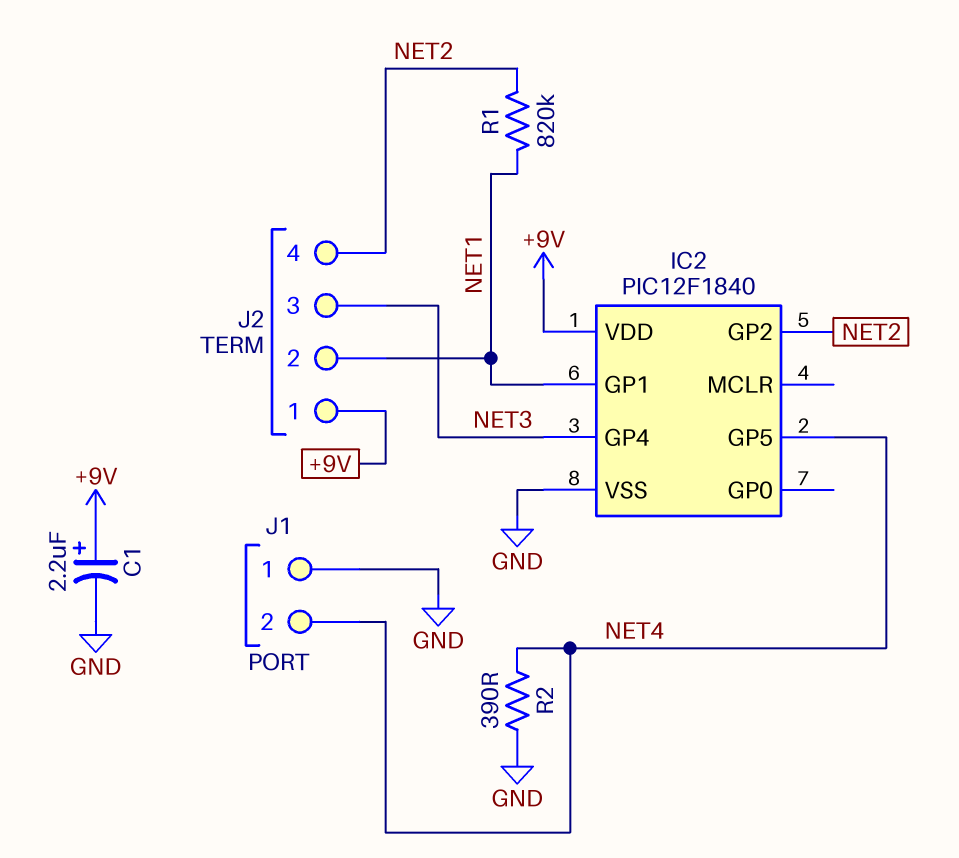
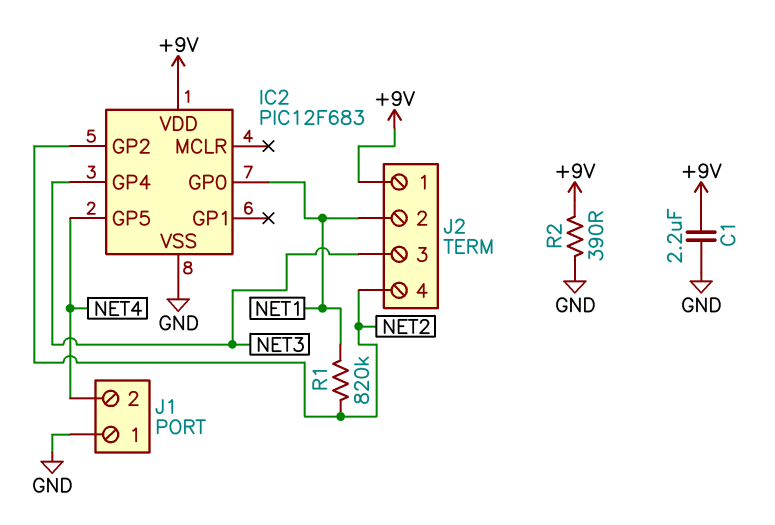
C1: 2.2uF (plus +9V, minus GND) -> 2.2uF (+9V, GND)
IC2: PIC12F1840 -> PIC12F683
IC2 pin GP0: none -> NET1
IC2 pin GP1: NET1 -> none
R2: 390 (GND, NET4) -> 390 (+9V, GND)

